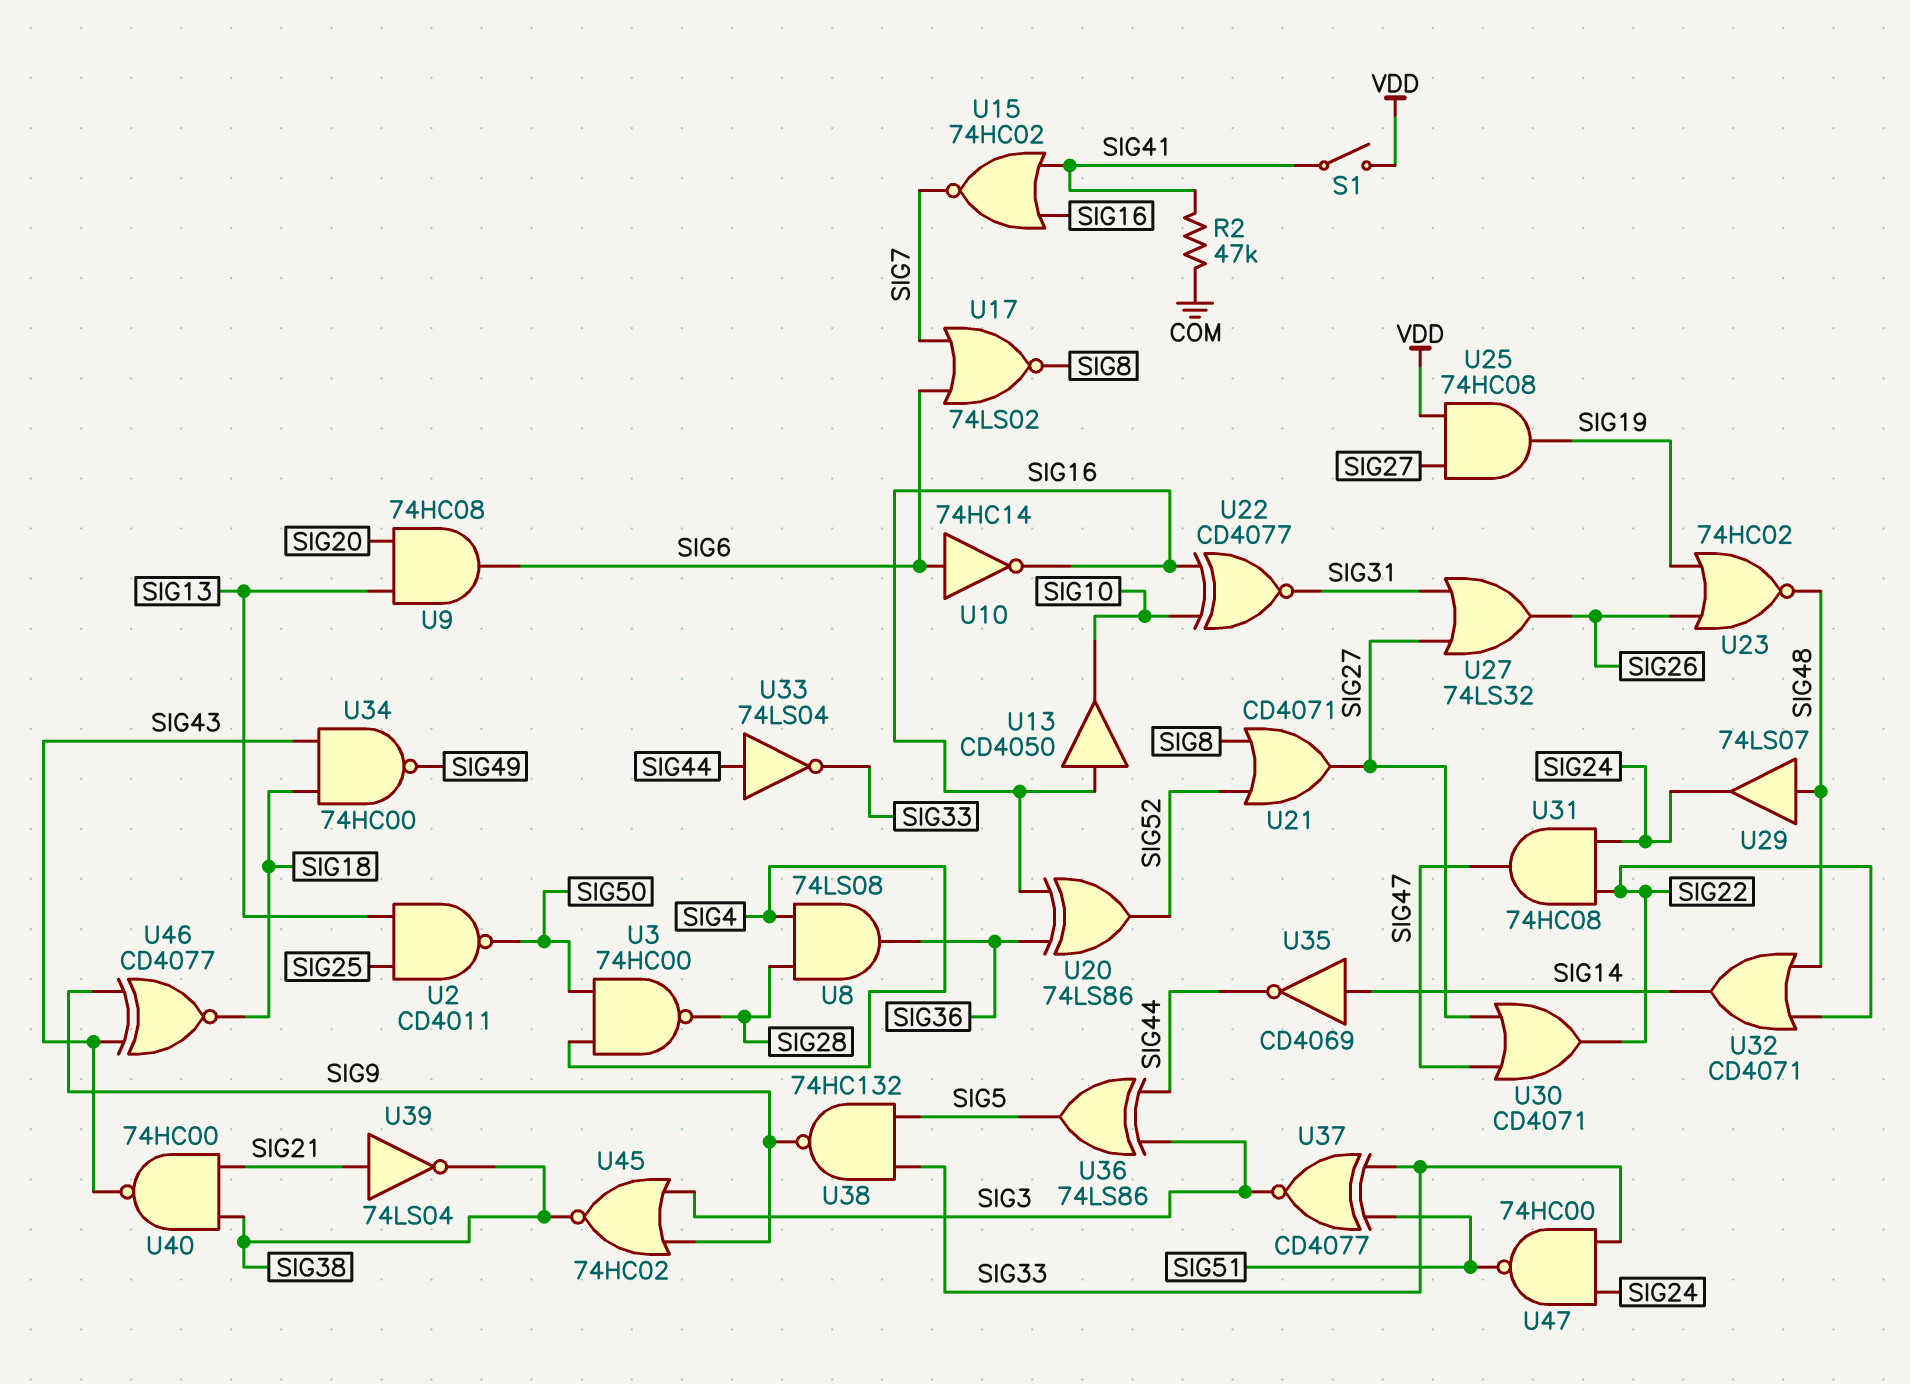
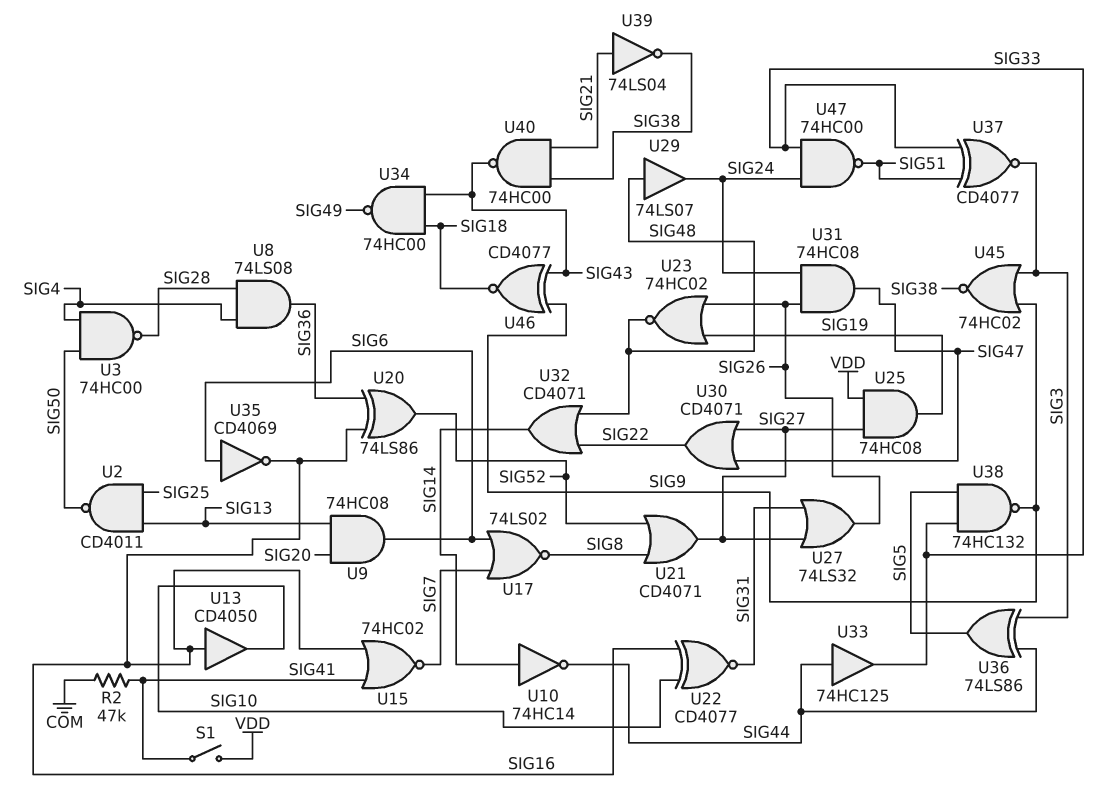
U10: NOT 74HC14 (in SIG6, out SIG16) -> NOT 74HC14 (in SIG14, out SIG44)
U31: AND 74HC08 (in SIG22, in SIG24, out SIG47) -> AND 74HC08 (in SIG24, in SIG26, out SIG47)
U33: NOT 74LS04 (in SIG44, out SIG33) -> buffer 74HC125 (in SIG44, out SIG33)
U35: NOT CD4069 (in SIG14, out SIG44) -> NOT CD4069 (in SIG6, out SIG16)

